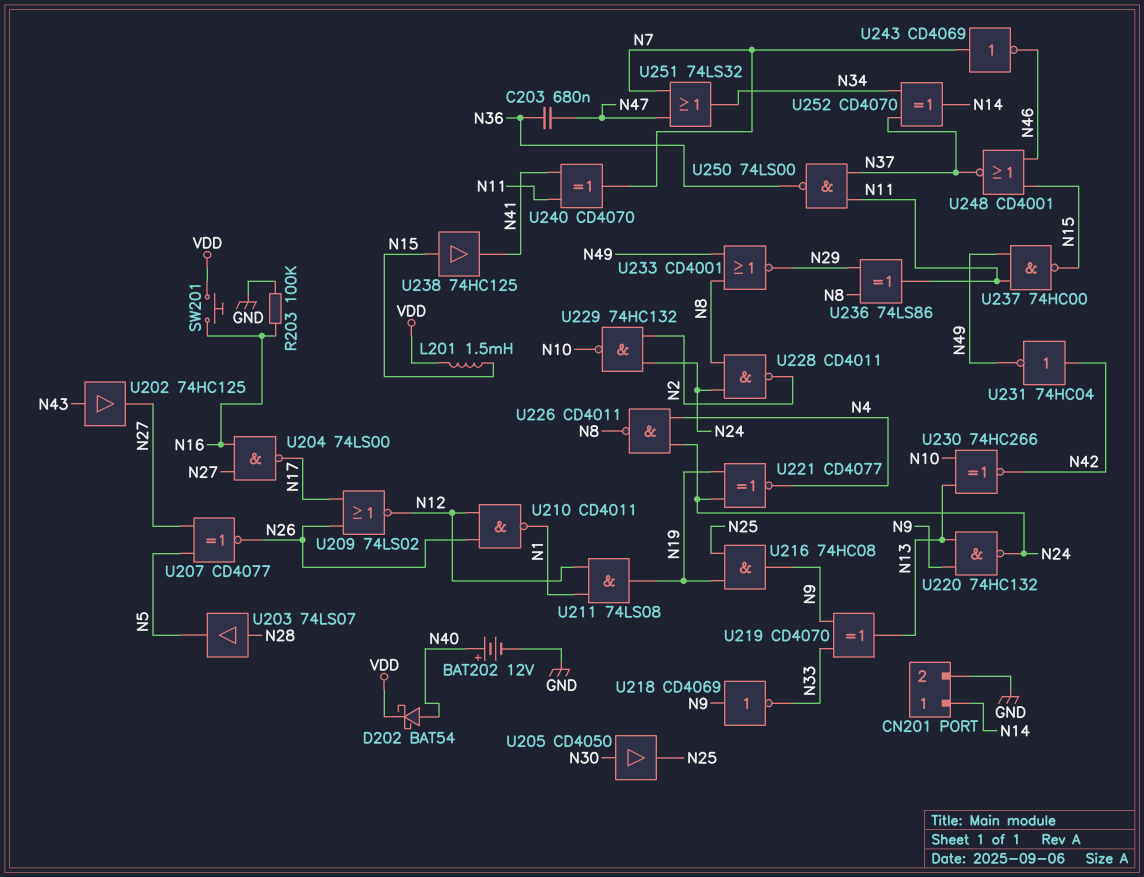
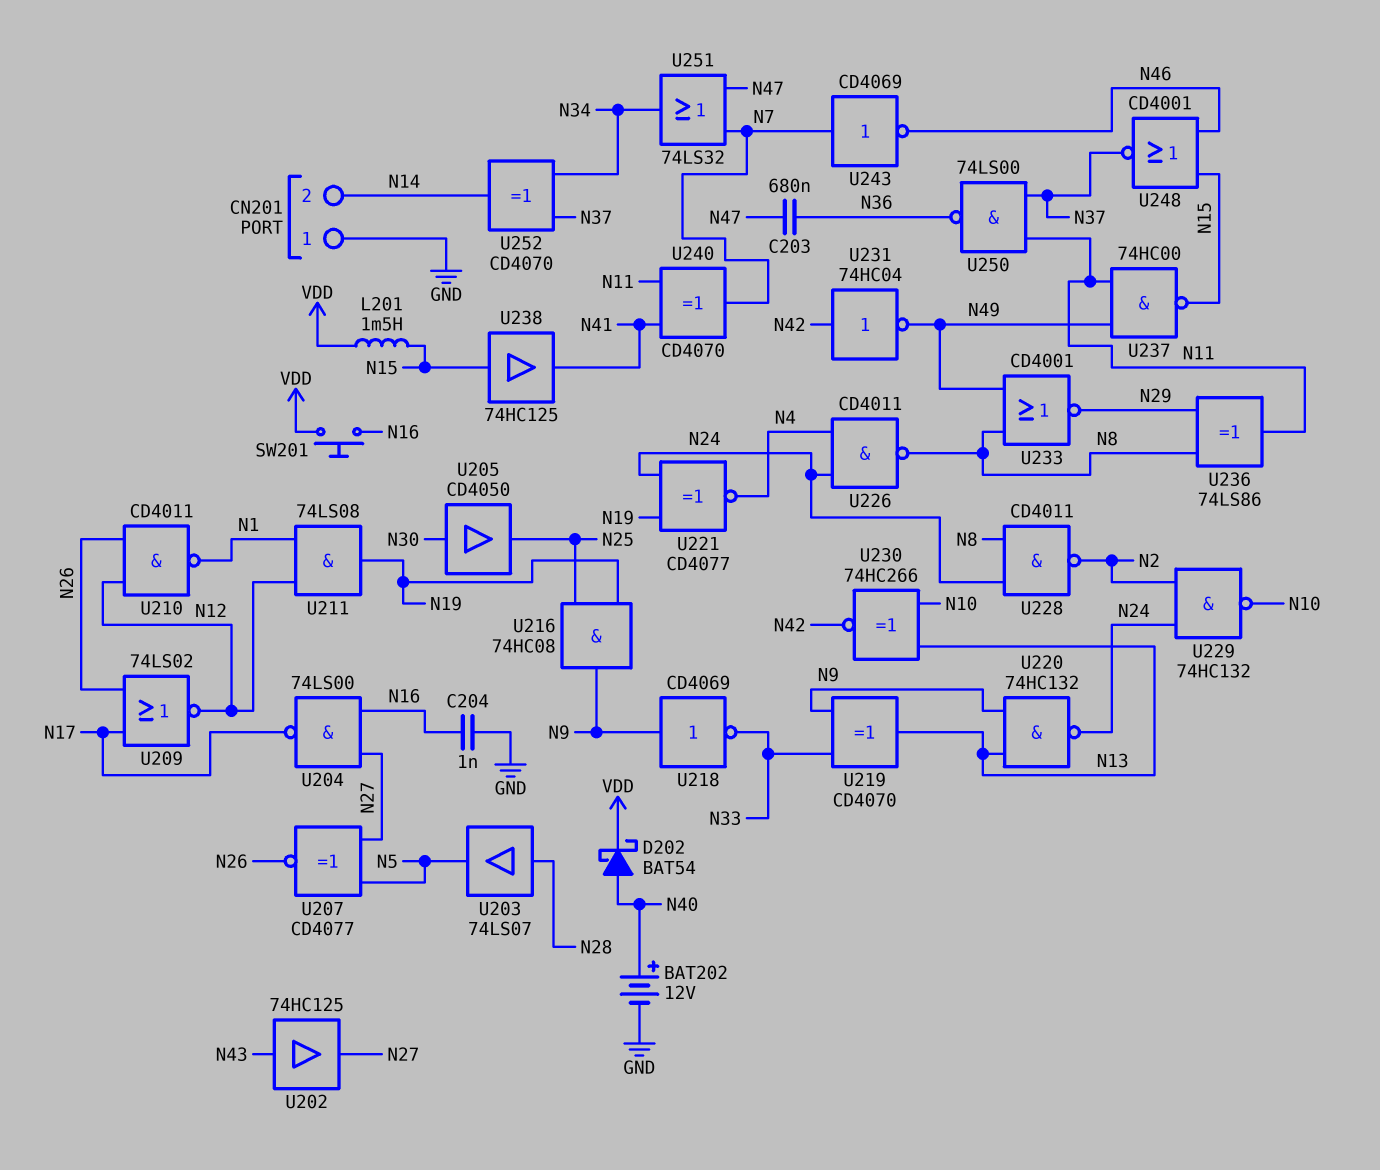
C204: none -> 1nF (GND, N16)
CN201 pin 1: N14 -> GND
CN201 pin 2: GND -> N14
R203: 100k (GND, N16) -> none

